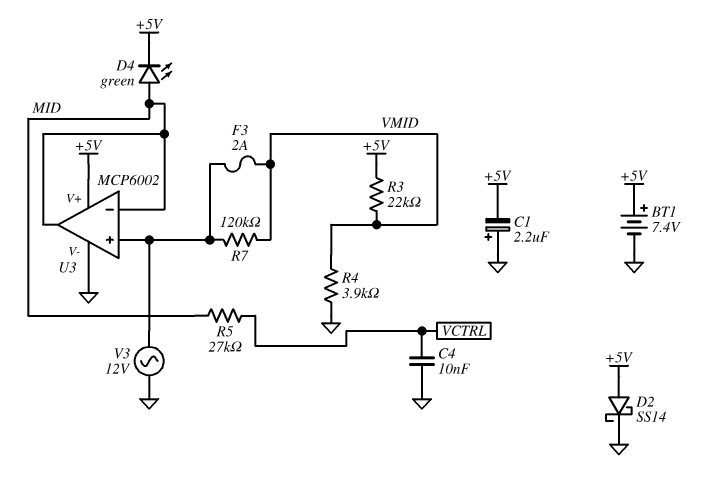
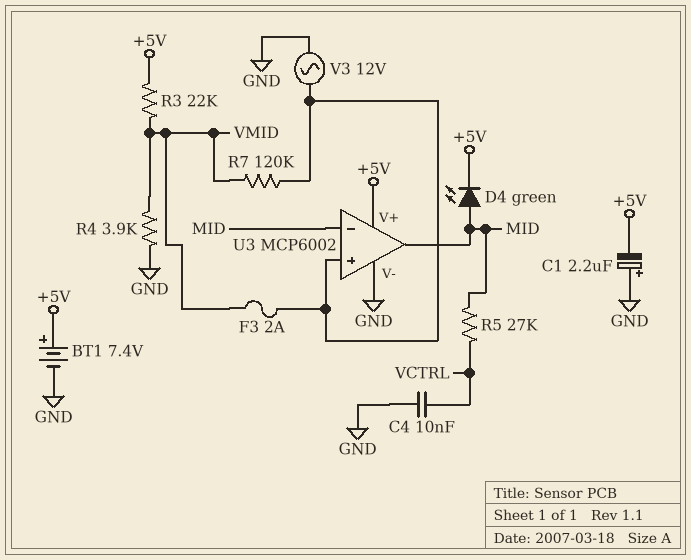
D2: schottky SS14 (A +5V, K GND) -> none

